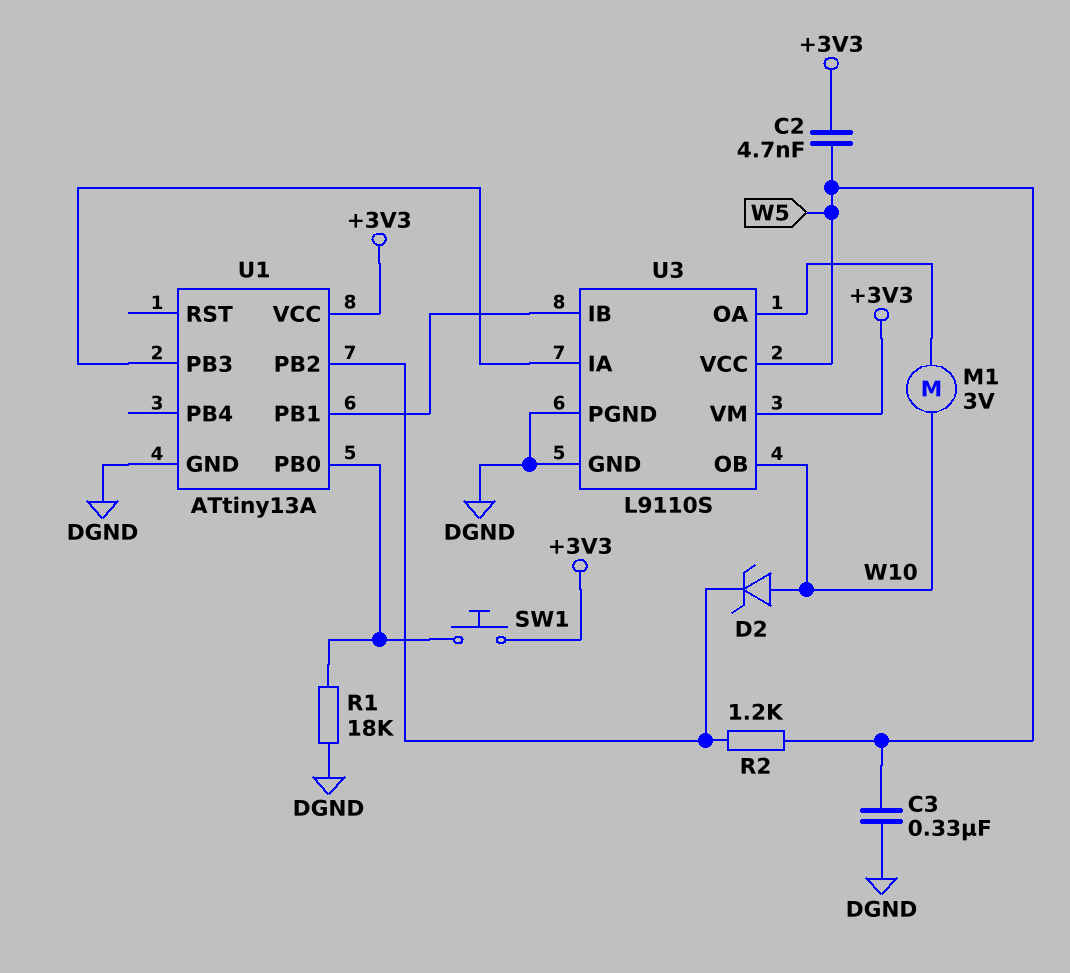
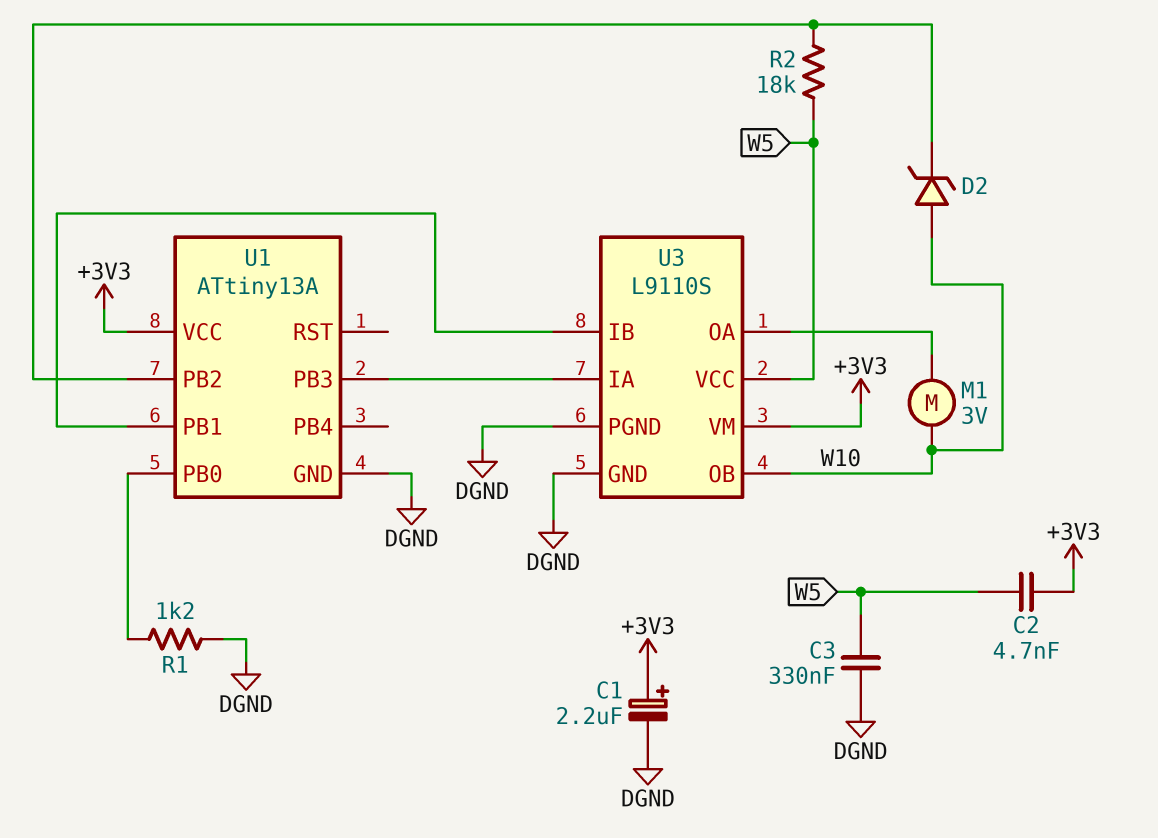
C1: none -> 2.2uF (plus +3V3, minus DGND)
R1: 18k (DGND, U1/PB0) -> 1.2k (DGND, U1/PB0)
R2: 1.2k (U1/PB2, W5) -> 18k (U1/PB2, W5)
SW1: button (+3V3, U1/PB0) -> none

